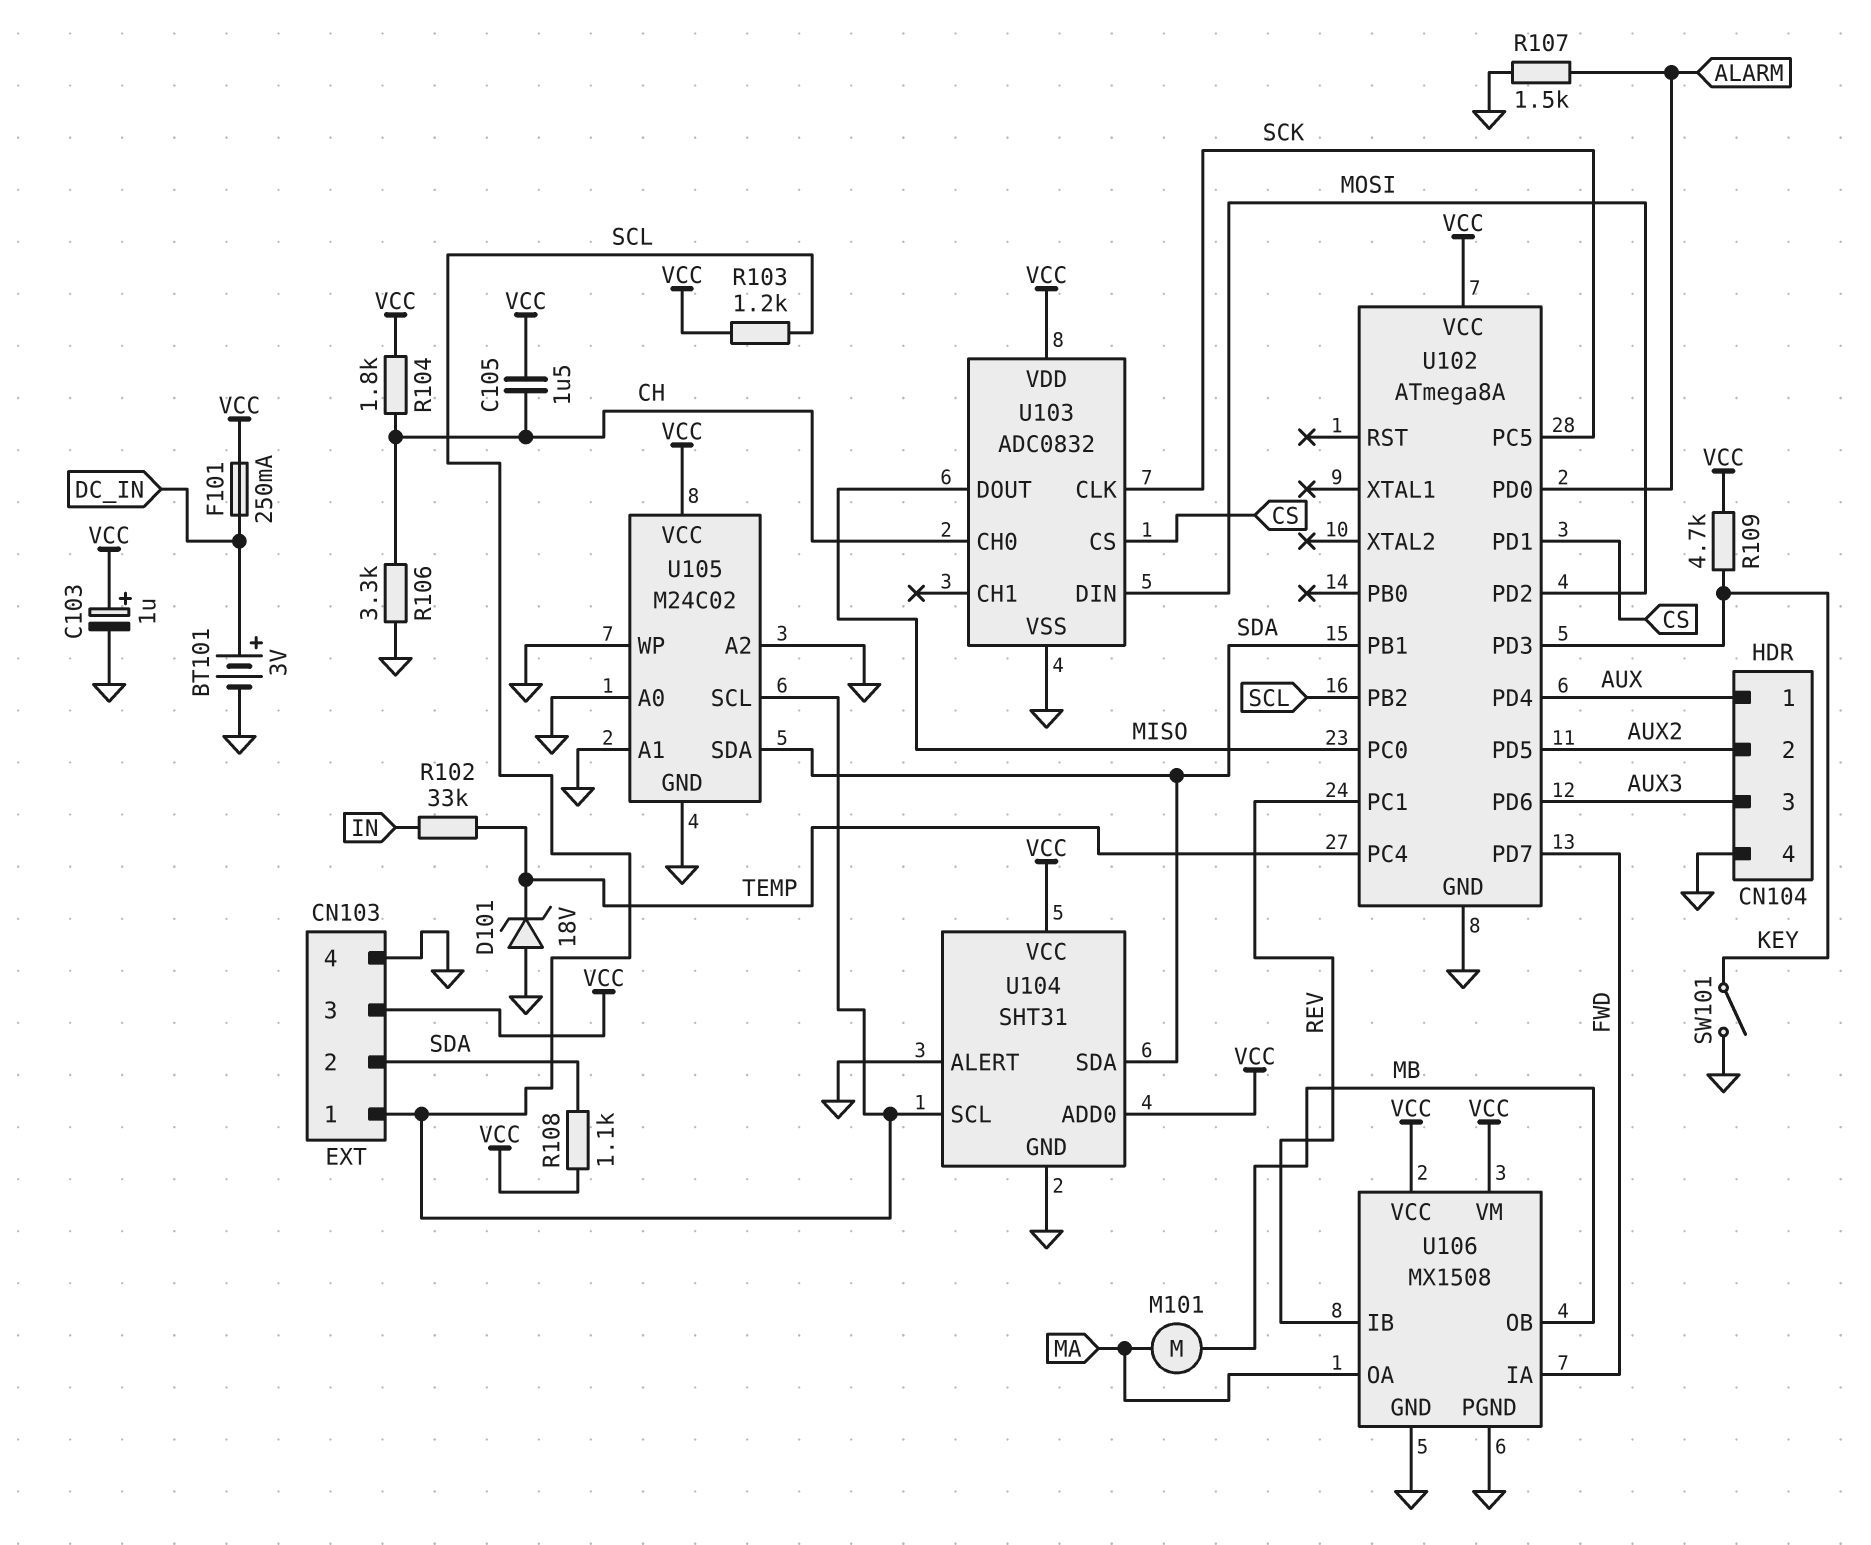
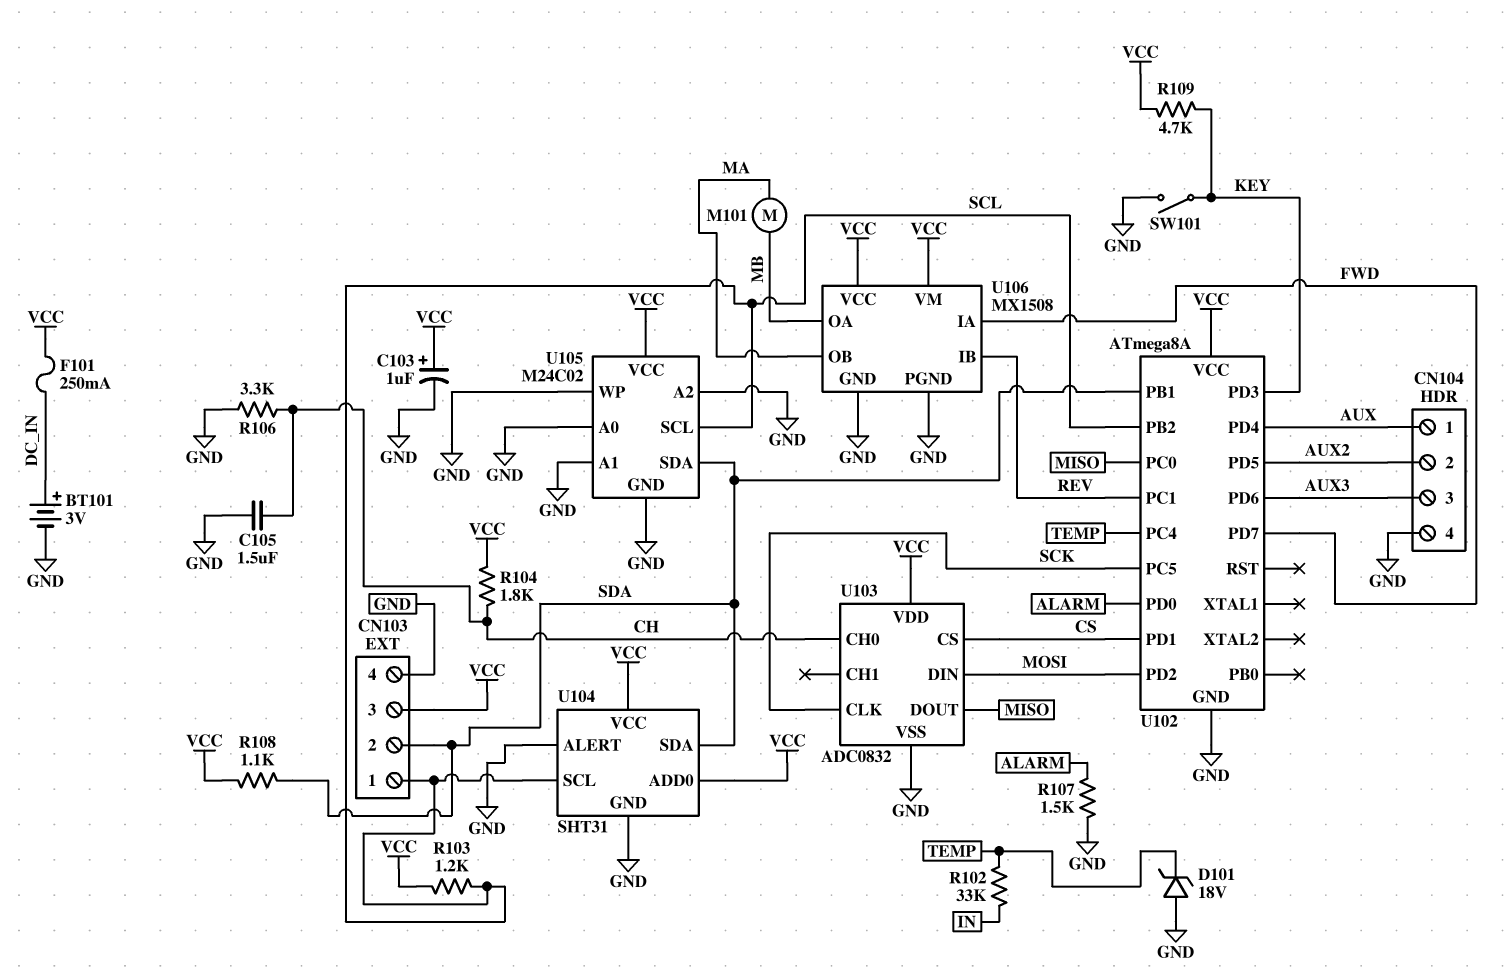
C105: 1.5uF (CH, VCC) -> 1.5uF (CH, GND)
U106 pin OA: MA -> MB
U106 pin OB: MB -> MA

